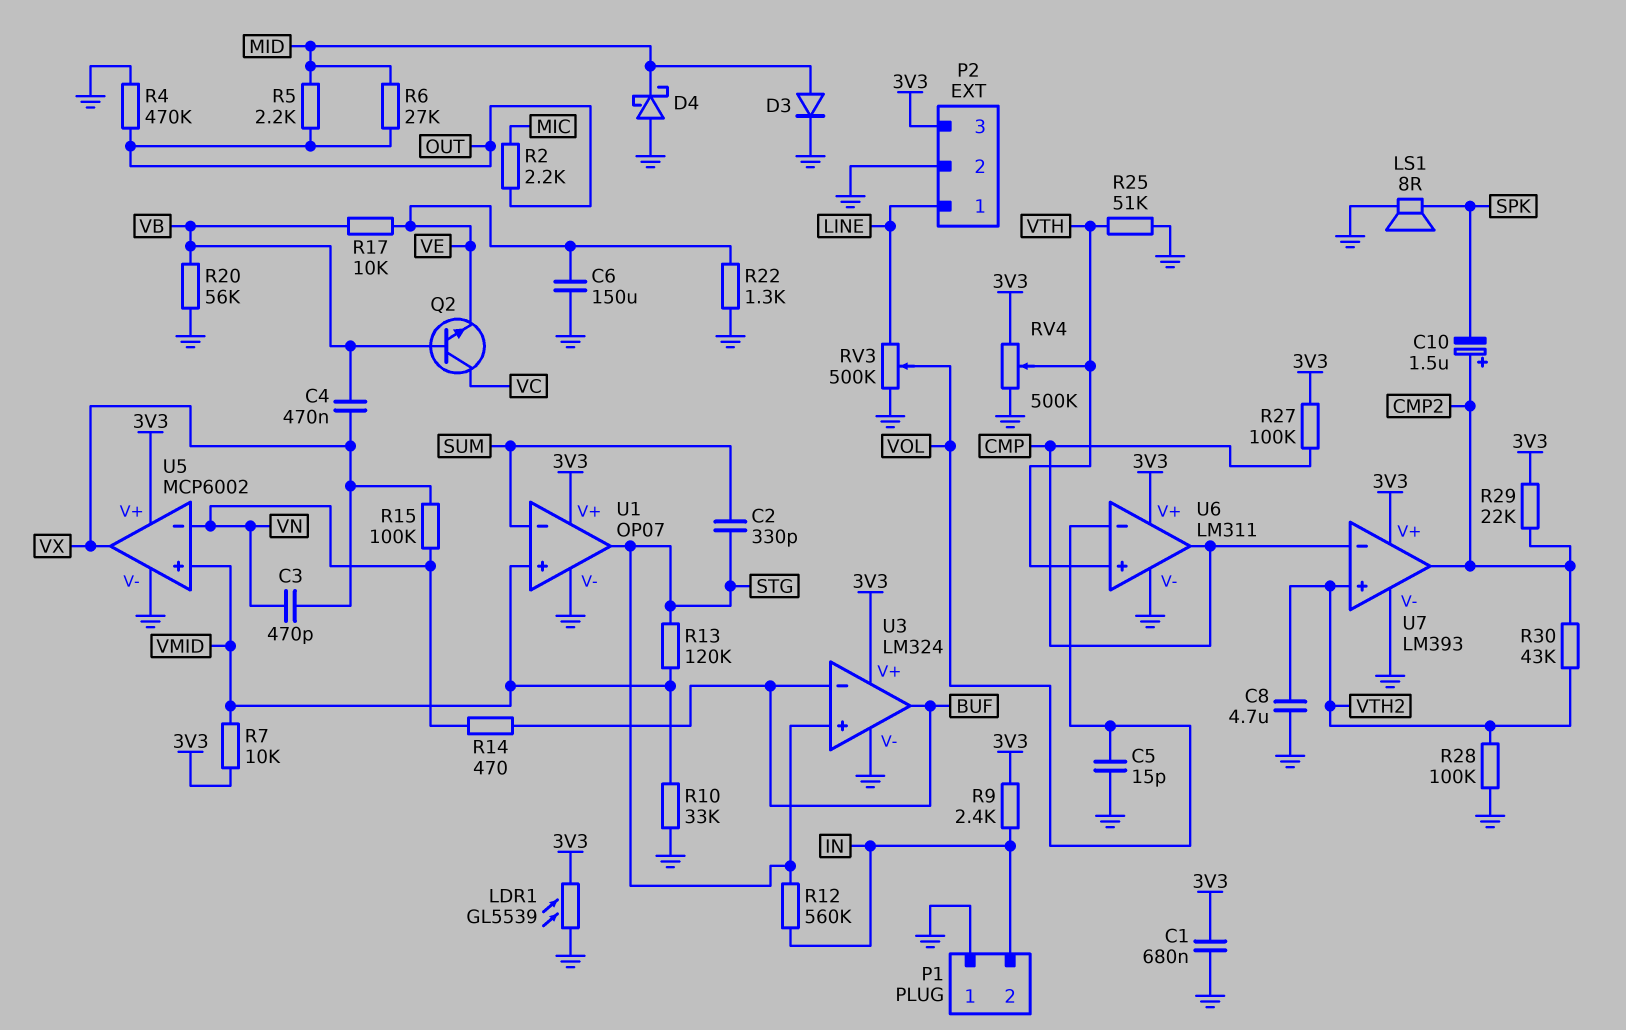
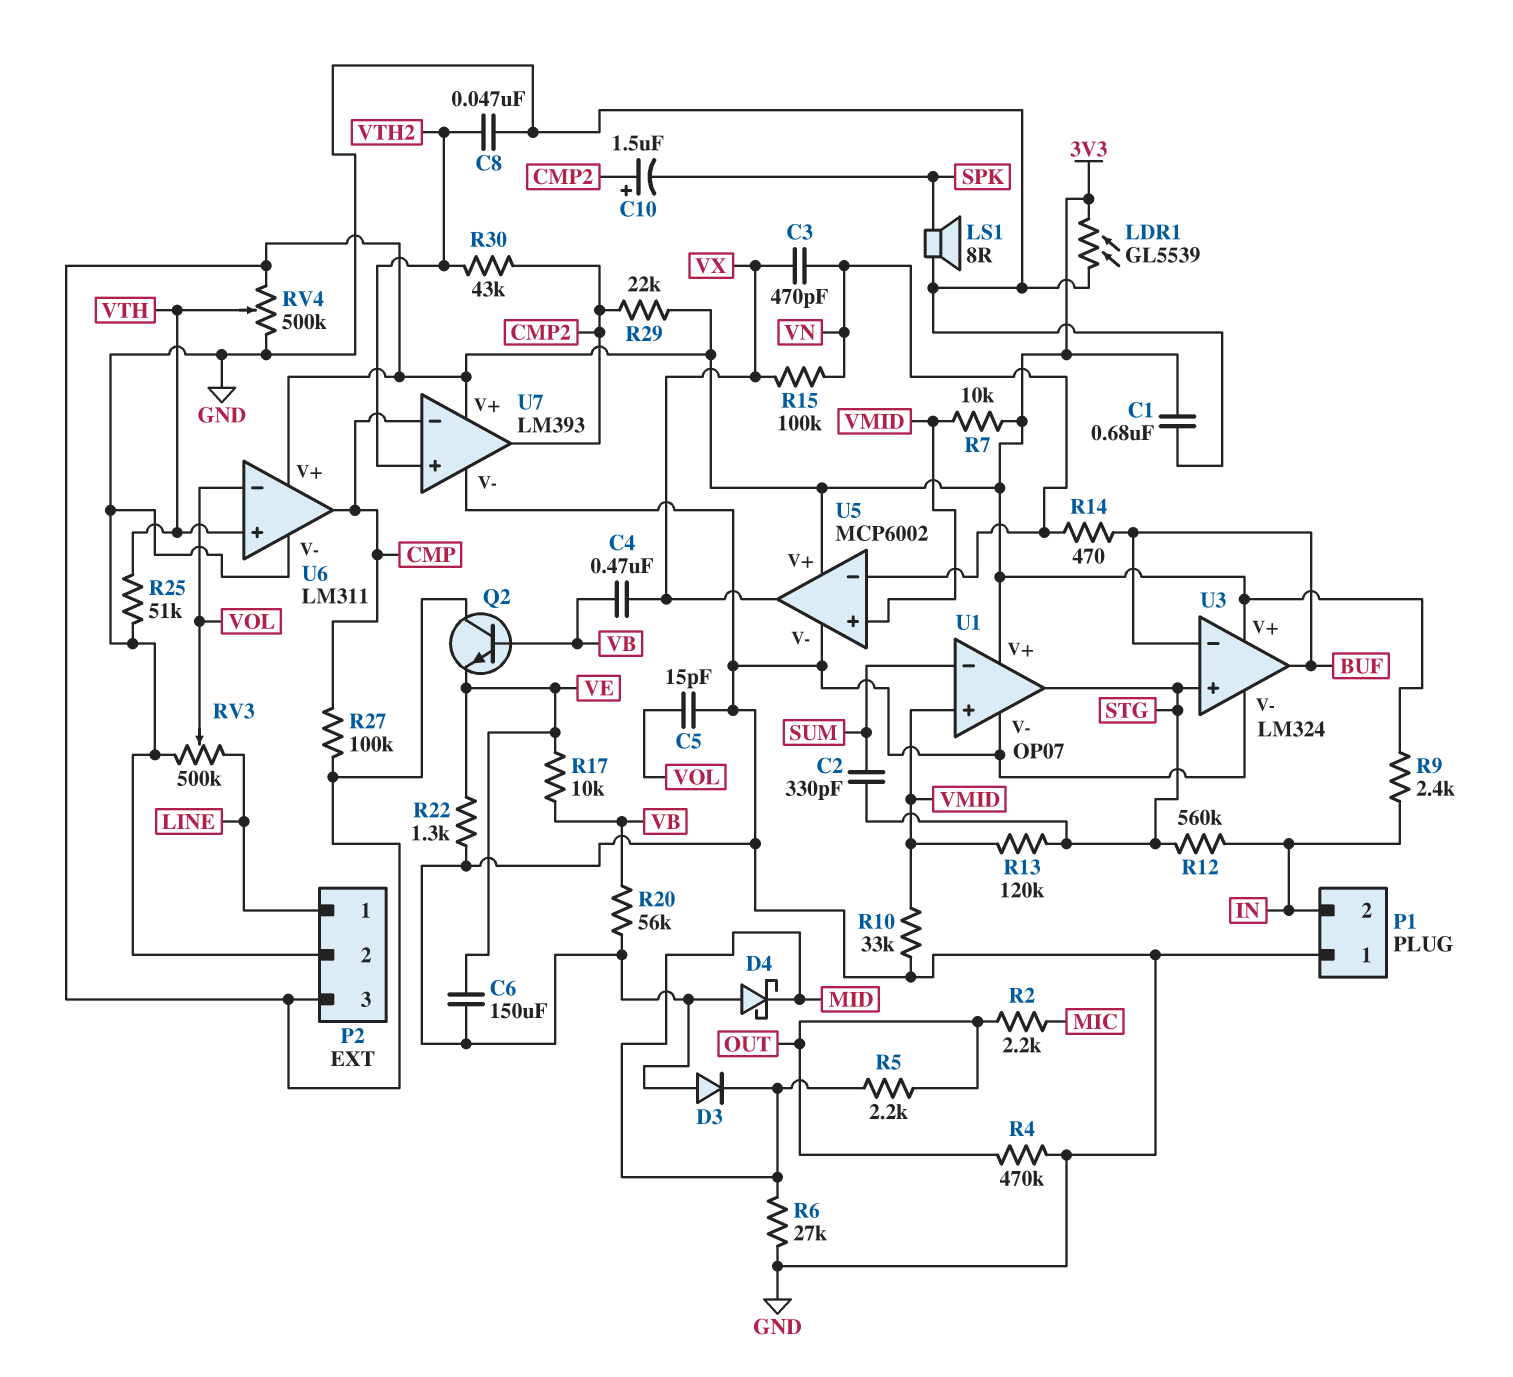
C8: 4.7uF (GND, VTH2) -> 47nF (GND, VTH2)
D3: diode (A MID, K GND) -> diode (A GND, K MID)
Q2: NPN (B VB, C VC, E VE) -> NPN (B VB, C 3V3, E VE)
R6: 27k (MID, OUT) -> 27k (GND, MID)
R28: 100k (GND, VTH2) -> none

